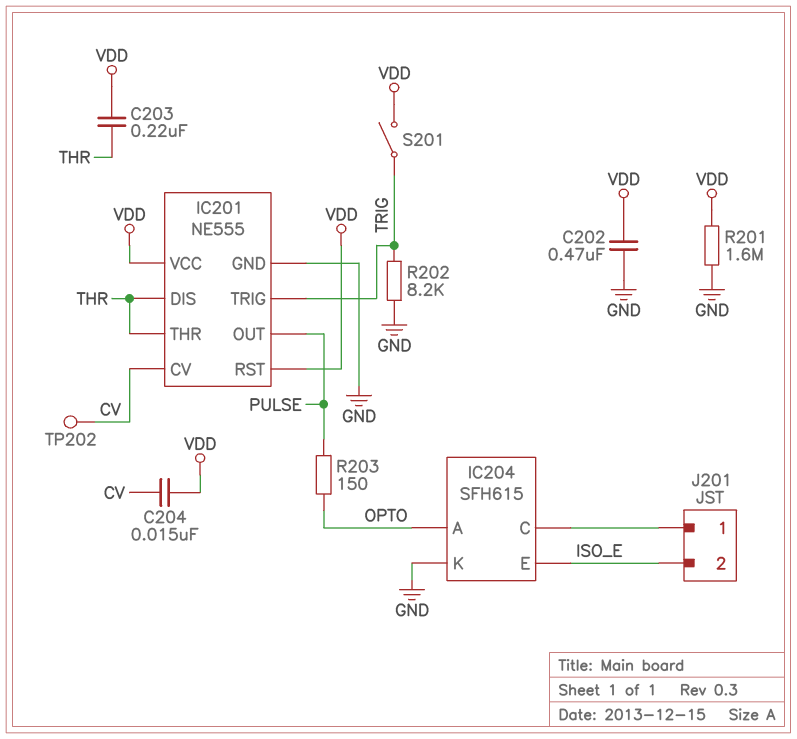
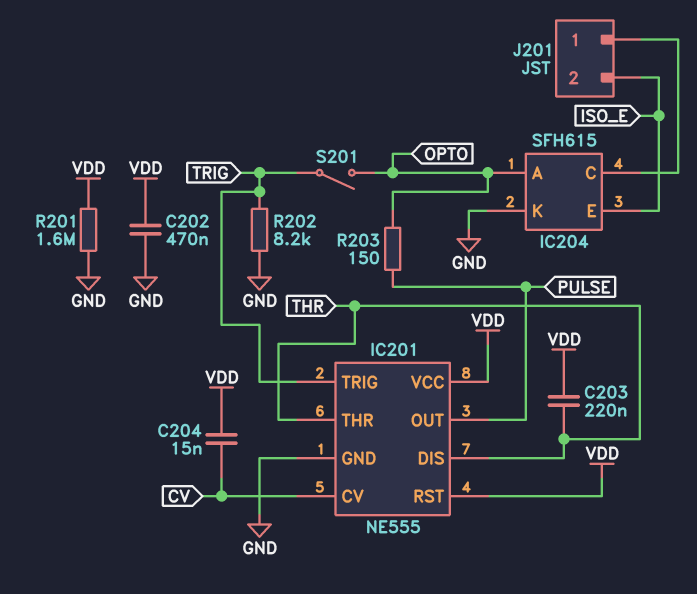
S201: switch (TRIG, VDD) -> switch (OPTO, TRIG)
TP202: test point (CV) -> none

